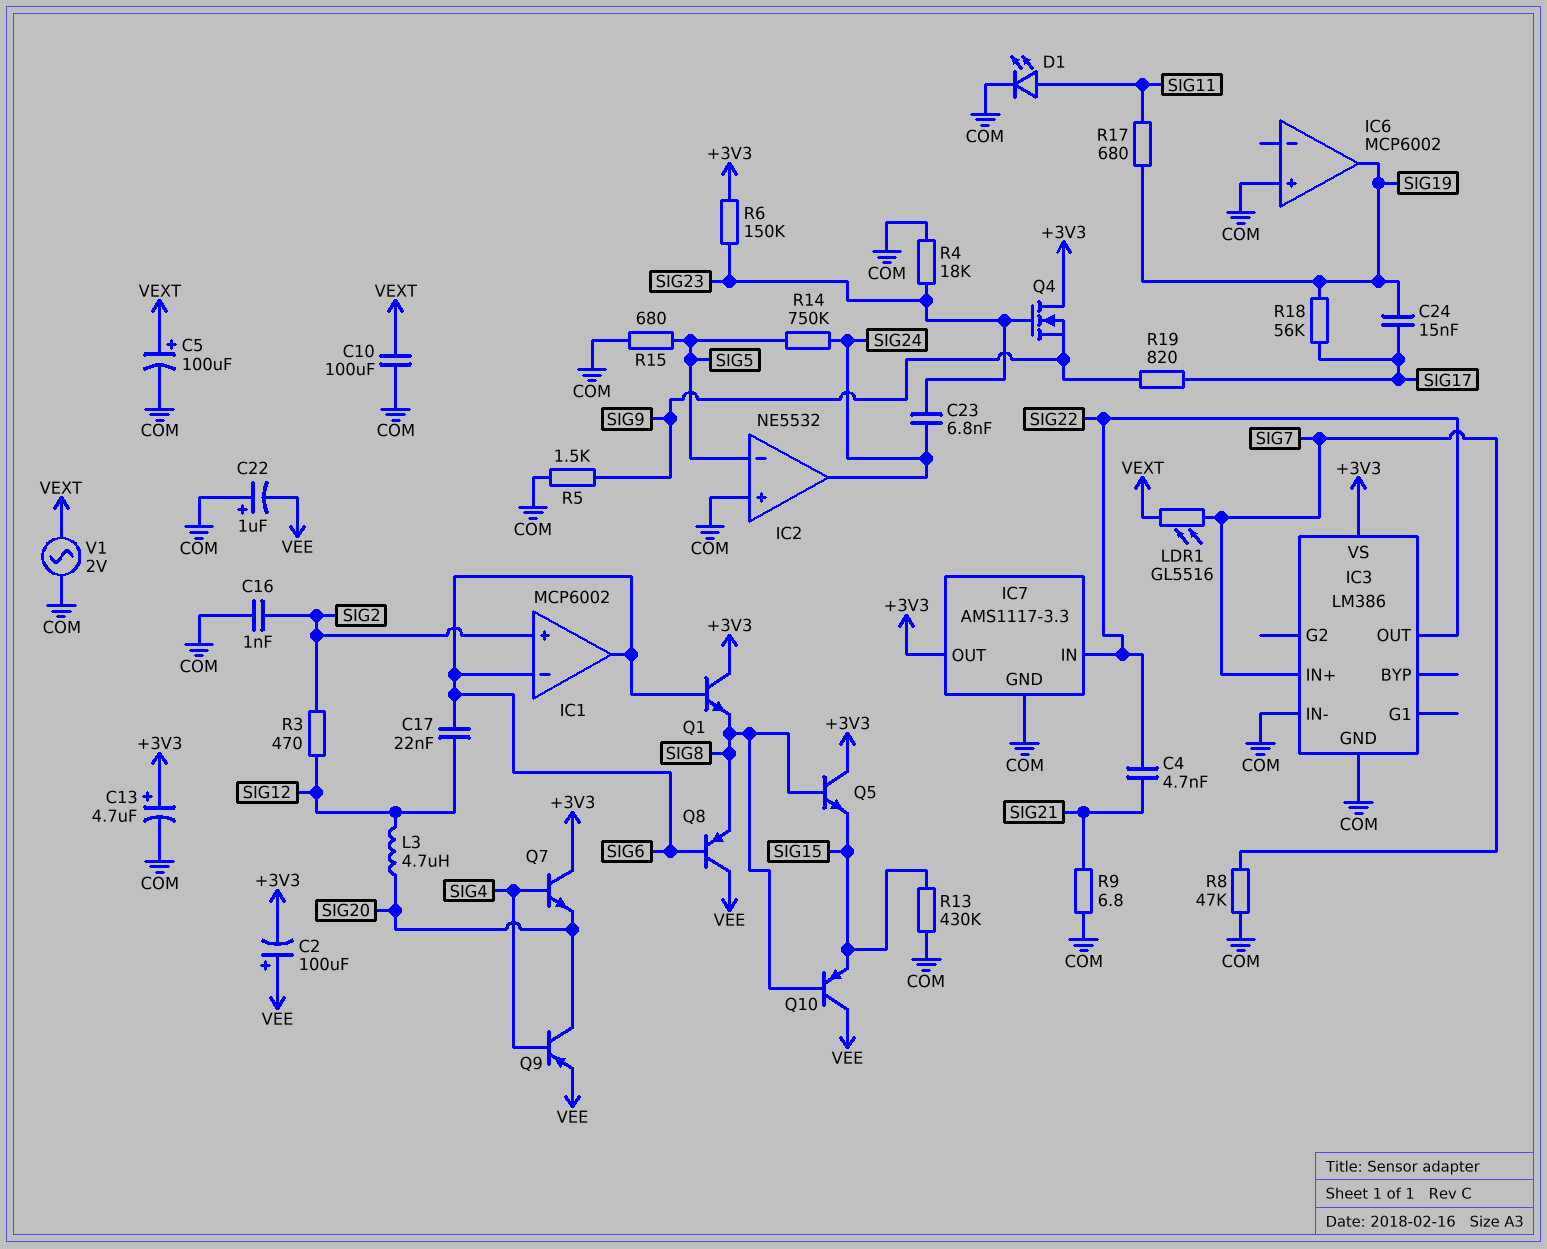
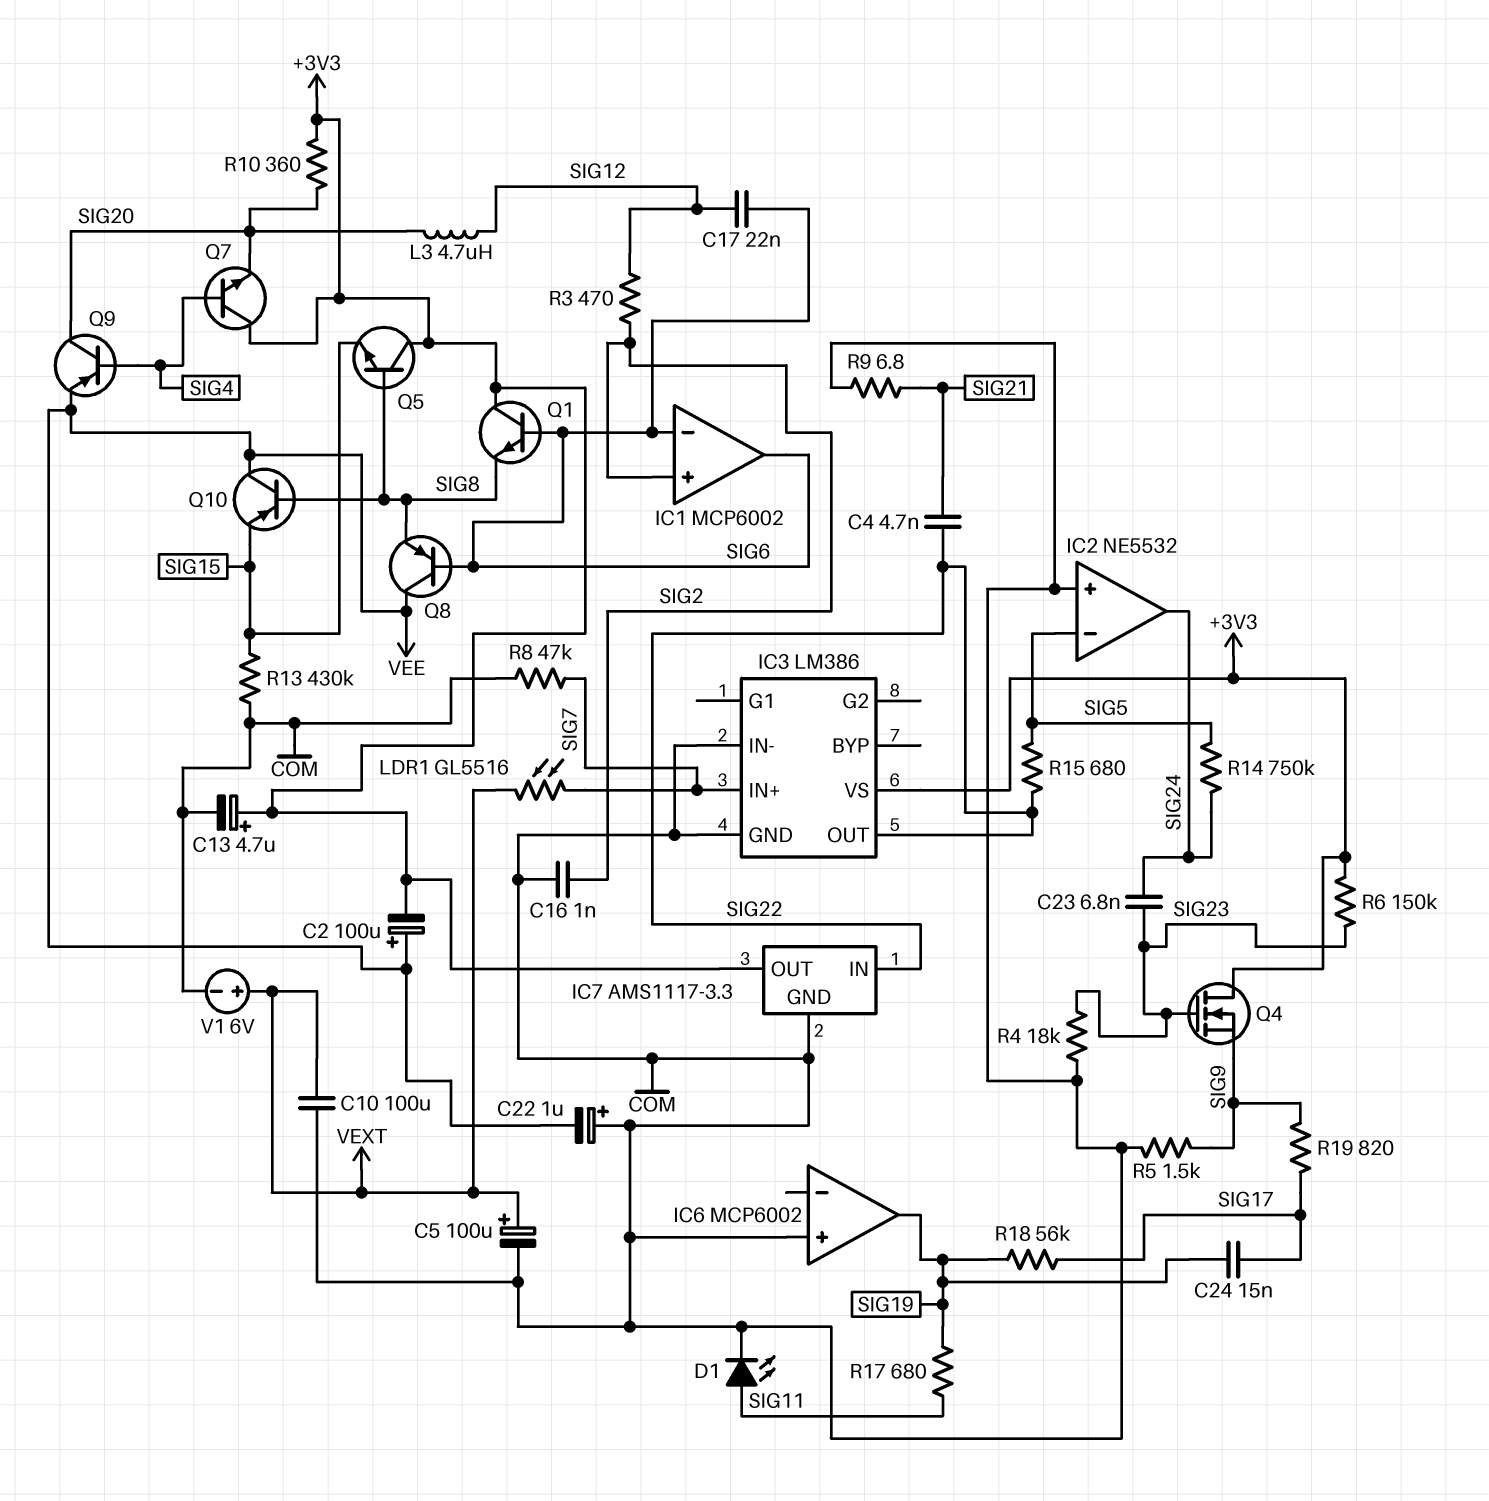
R10: none -> 360 (+3V3, SIG20)
R15: 680 (COM, SIG5) -> 680 (SIG5, SIG22)
V1: AC 2V (COM, VEXT) -> 6V (plus VEXT, minus COM)

